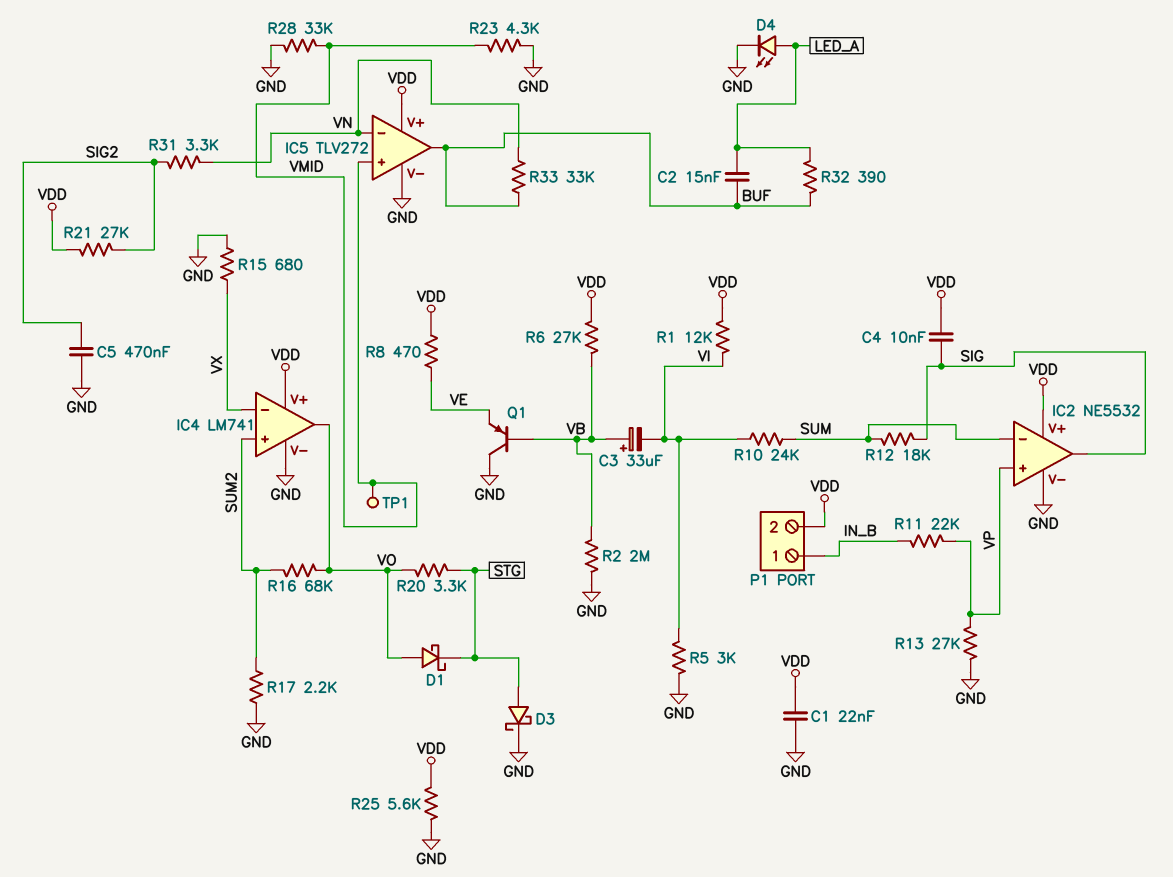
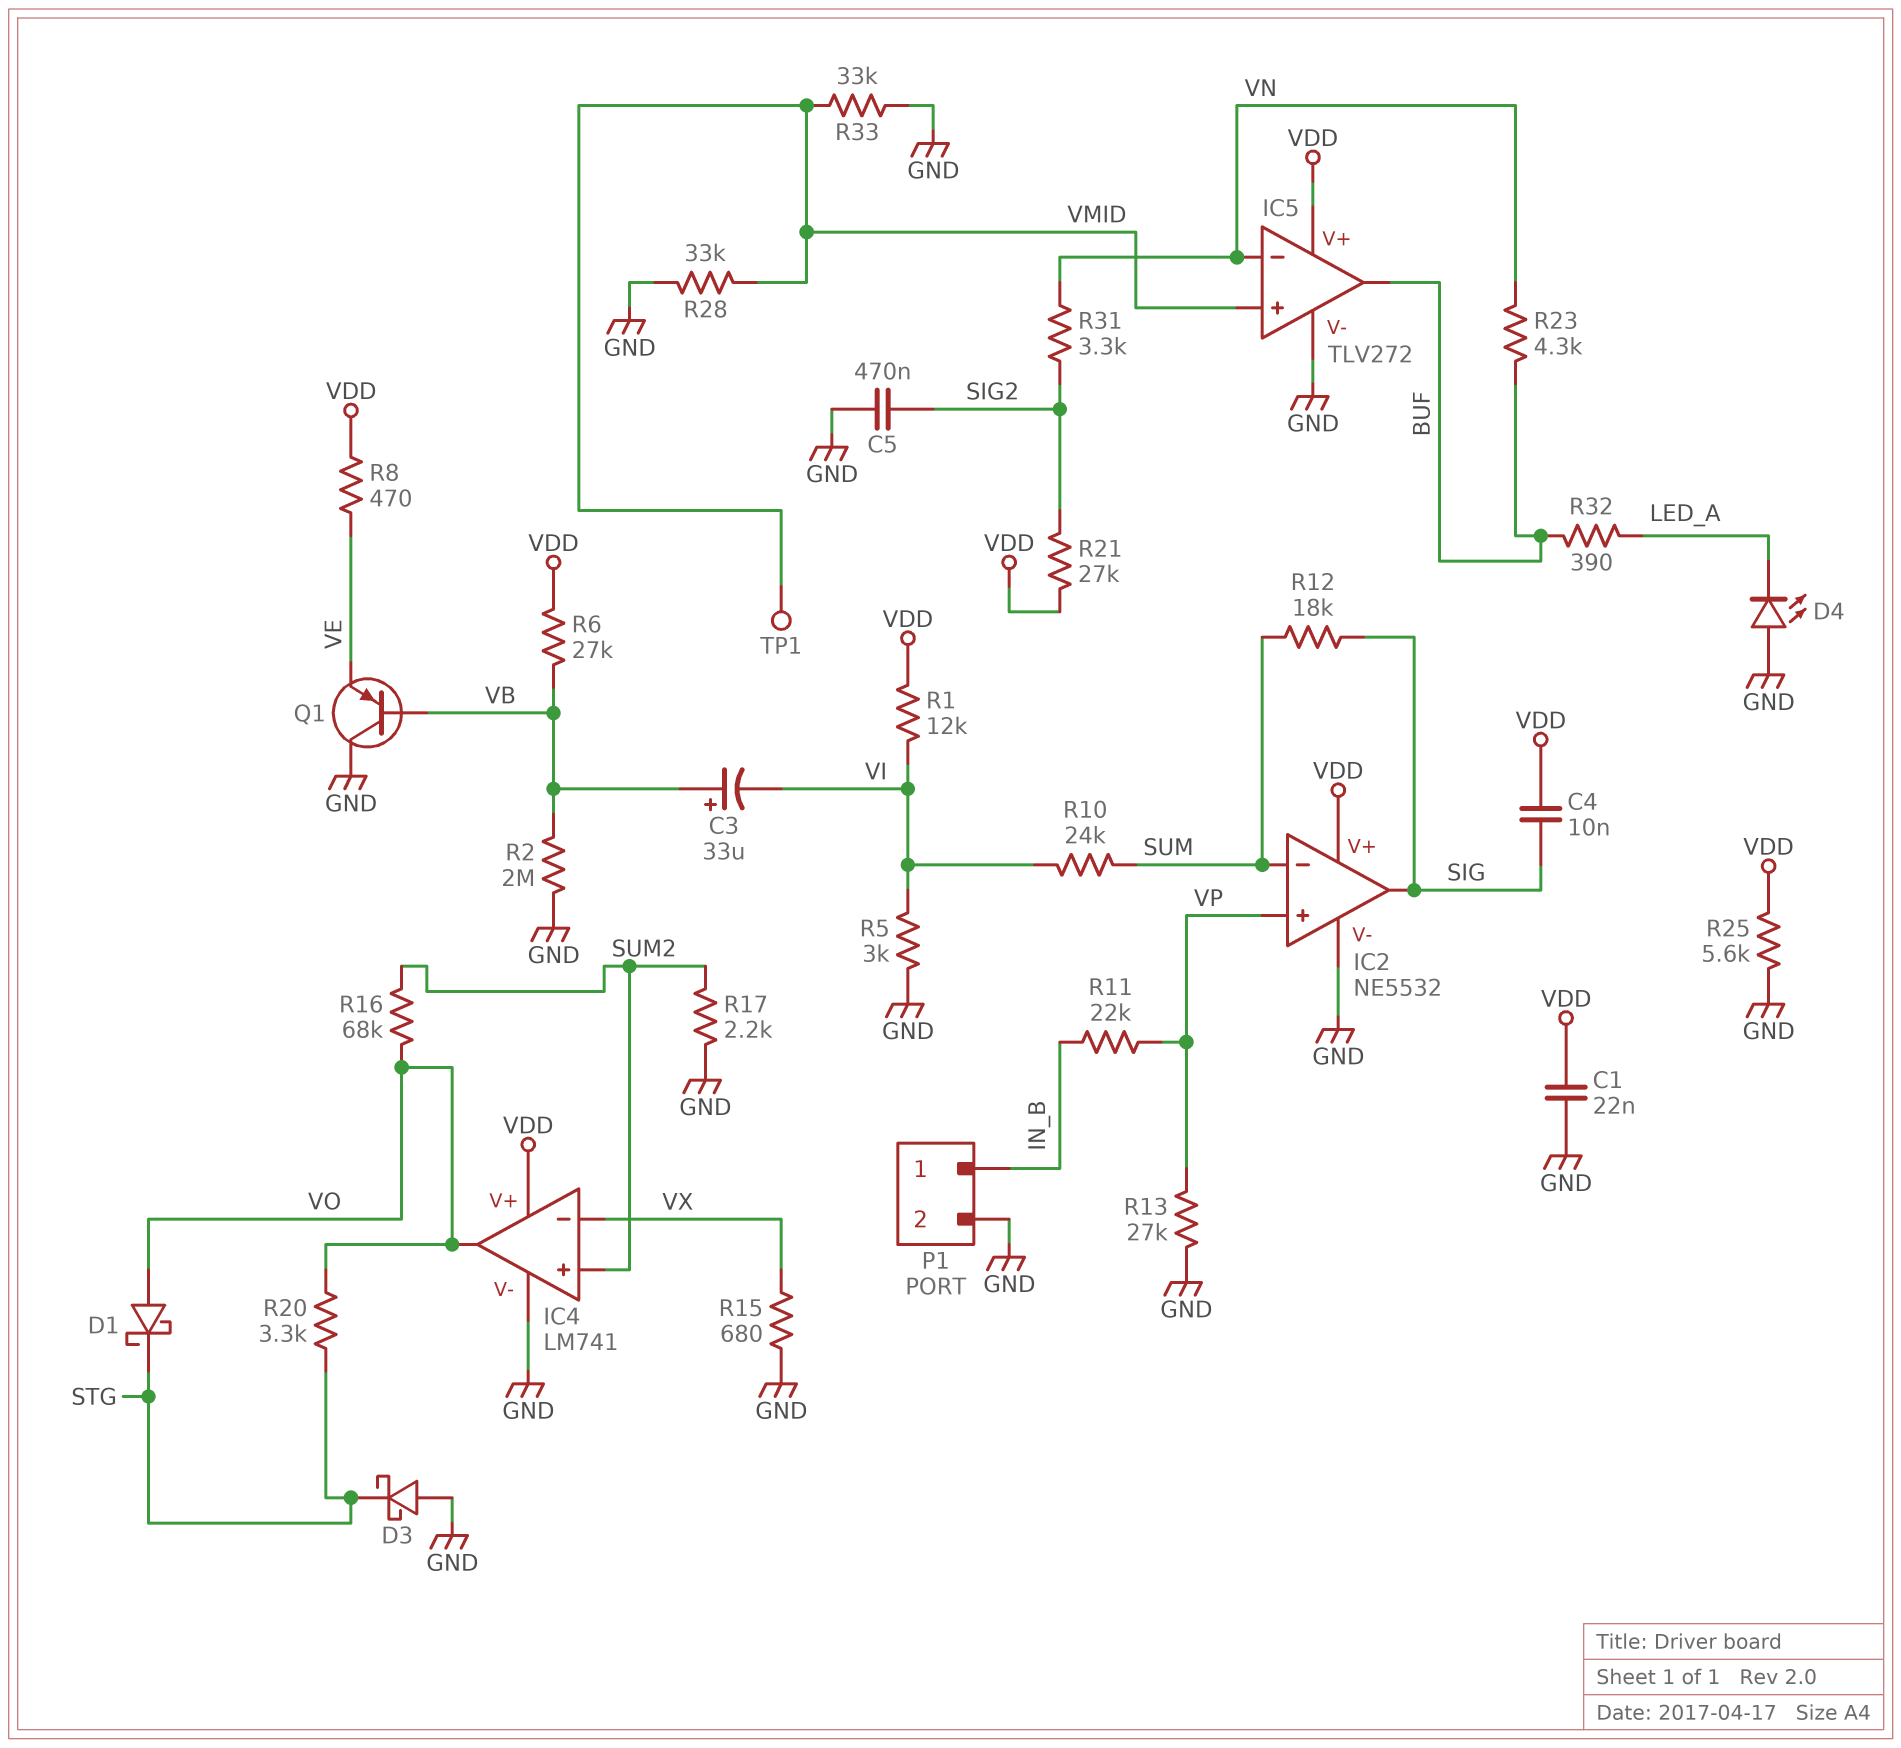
C2: 15nF (BUF, LED_A) -> none
D3: schottky (A STG, K GND) -> schottky (A GND, K STG)
D4: LED (A LED_A, K GND) -> LED (A GND, K LED_A)
P1 pin 2: VDD -> GND
R23: 4.3k (GND, VMID) -> 4.3k (BUF, VN)
R33: 33k (BUF, VN) -> 33k (GND, VMID)

